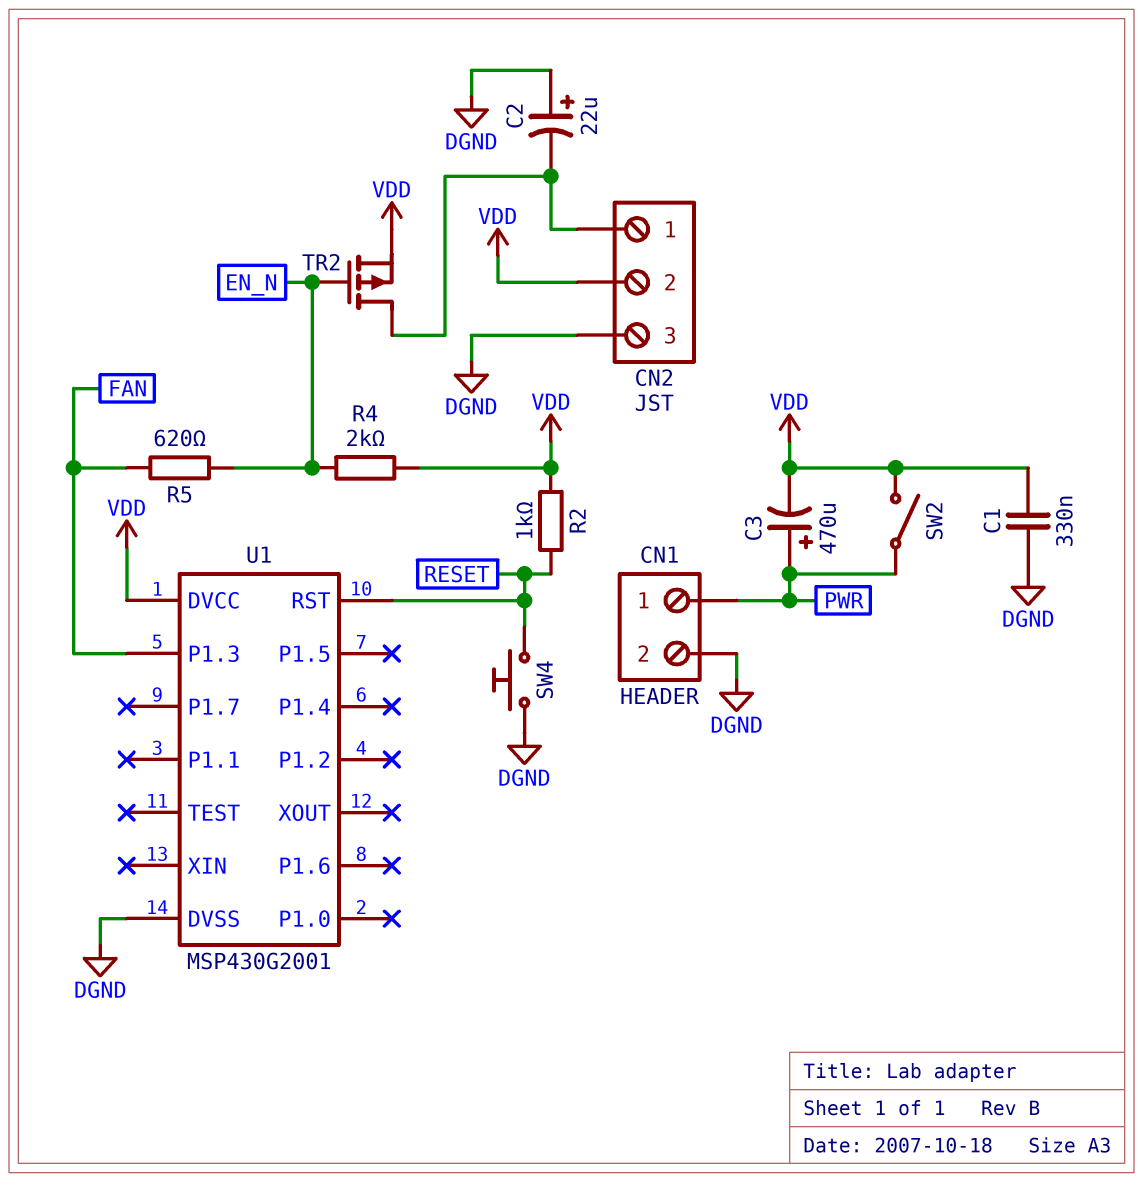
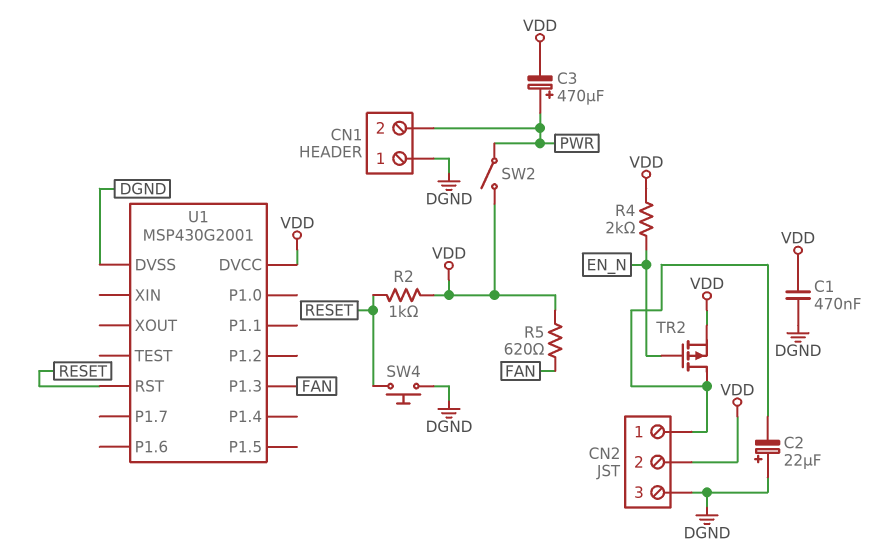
C1: 330nF (DGND, VDD) -> 470nF (DGND, VDD)
CN1 pin 1: PWR -> DGND
CN1 pin 2: DGND -> PWR
R5: 620 (EN_N, FAN) -> 620 (FAN, VDD)

